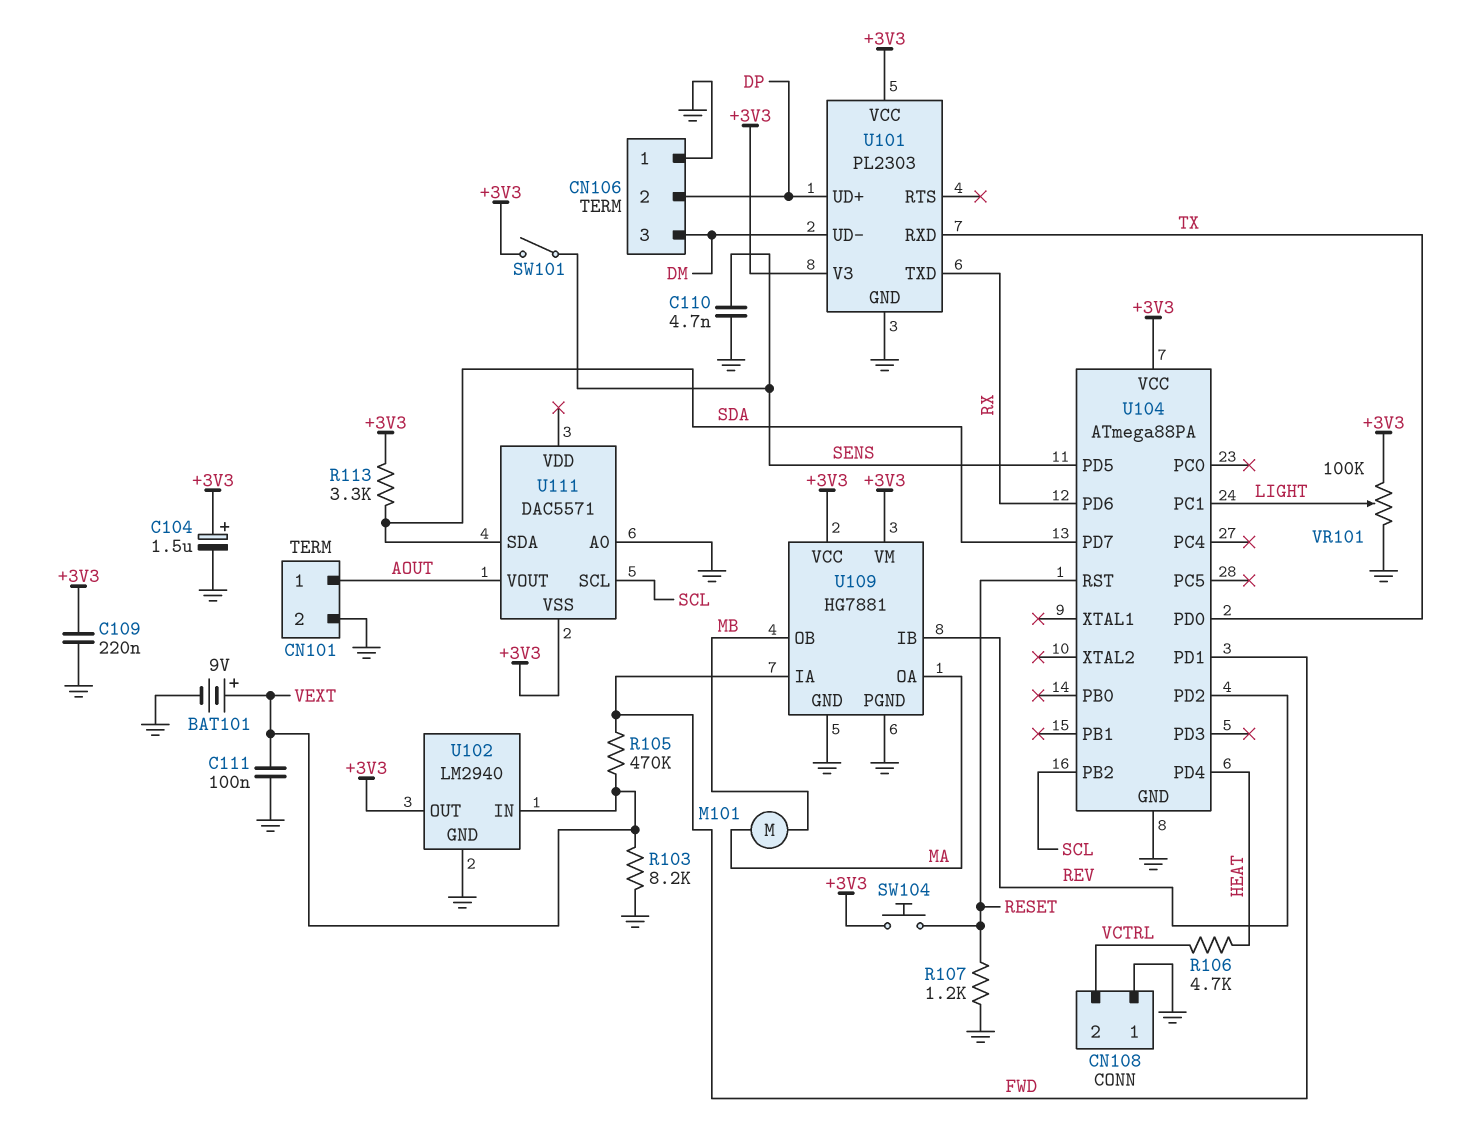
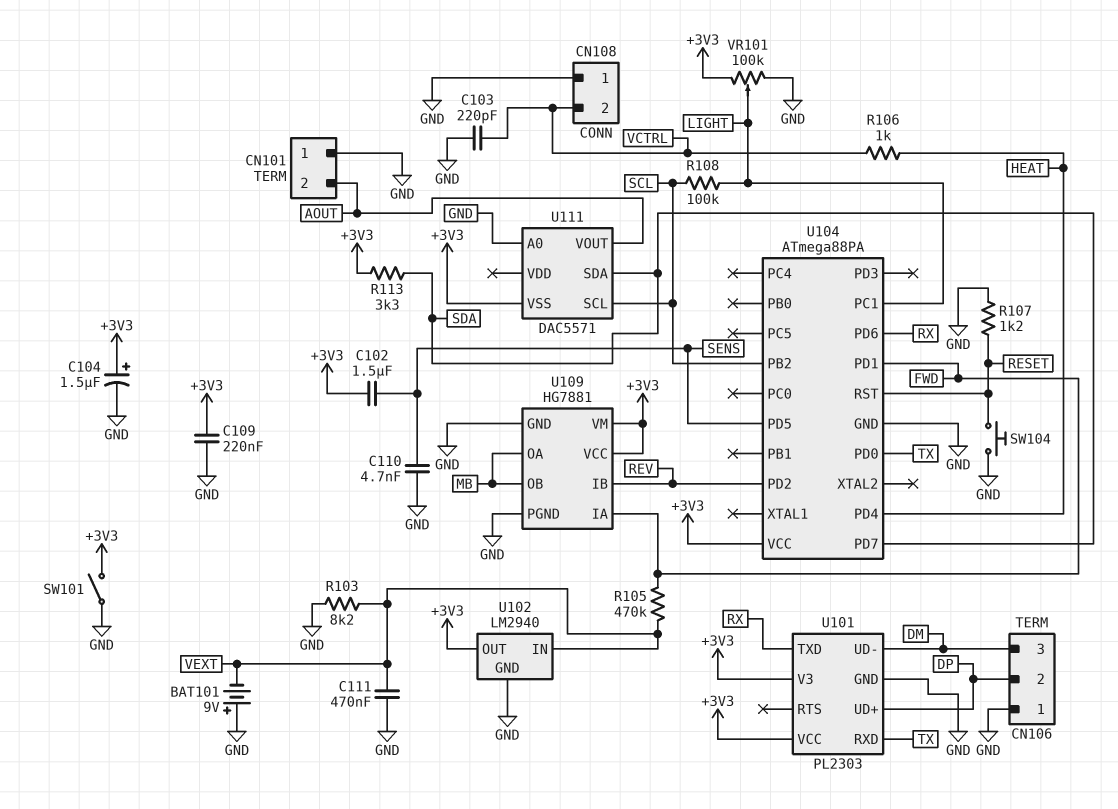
BAT101: 9V (plus VEXT, minus GND) -> 9V (plus GND, minus VEXT)
C102: none -> 1.5uF (+3V3, SENS)
C103: none -> 220pF (GND, VCTRL)
C111: 100nF (GND, VEXT) -> 470nF (GND, VEXT)
CN101 pin 1: AOUT -> GND
CN101 pin 2: GND -> AOUT
M101: motor (MA, MB) -> none
R106: 4.7k (HEAT, VCTRL) -> 1k (HEAT, VCTRL)
R108: none -> 100k (LIGHT, SCL)
SW101: switch (+3V3, SENS) -> switch (+3V3, GND)
SW104: button (+3V3, RESET) -> button (GND, RESET)
U109 pin OA: MA -> MB

